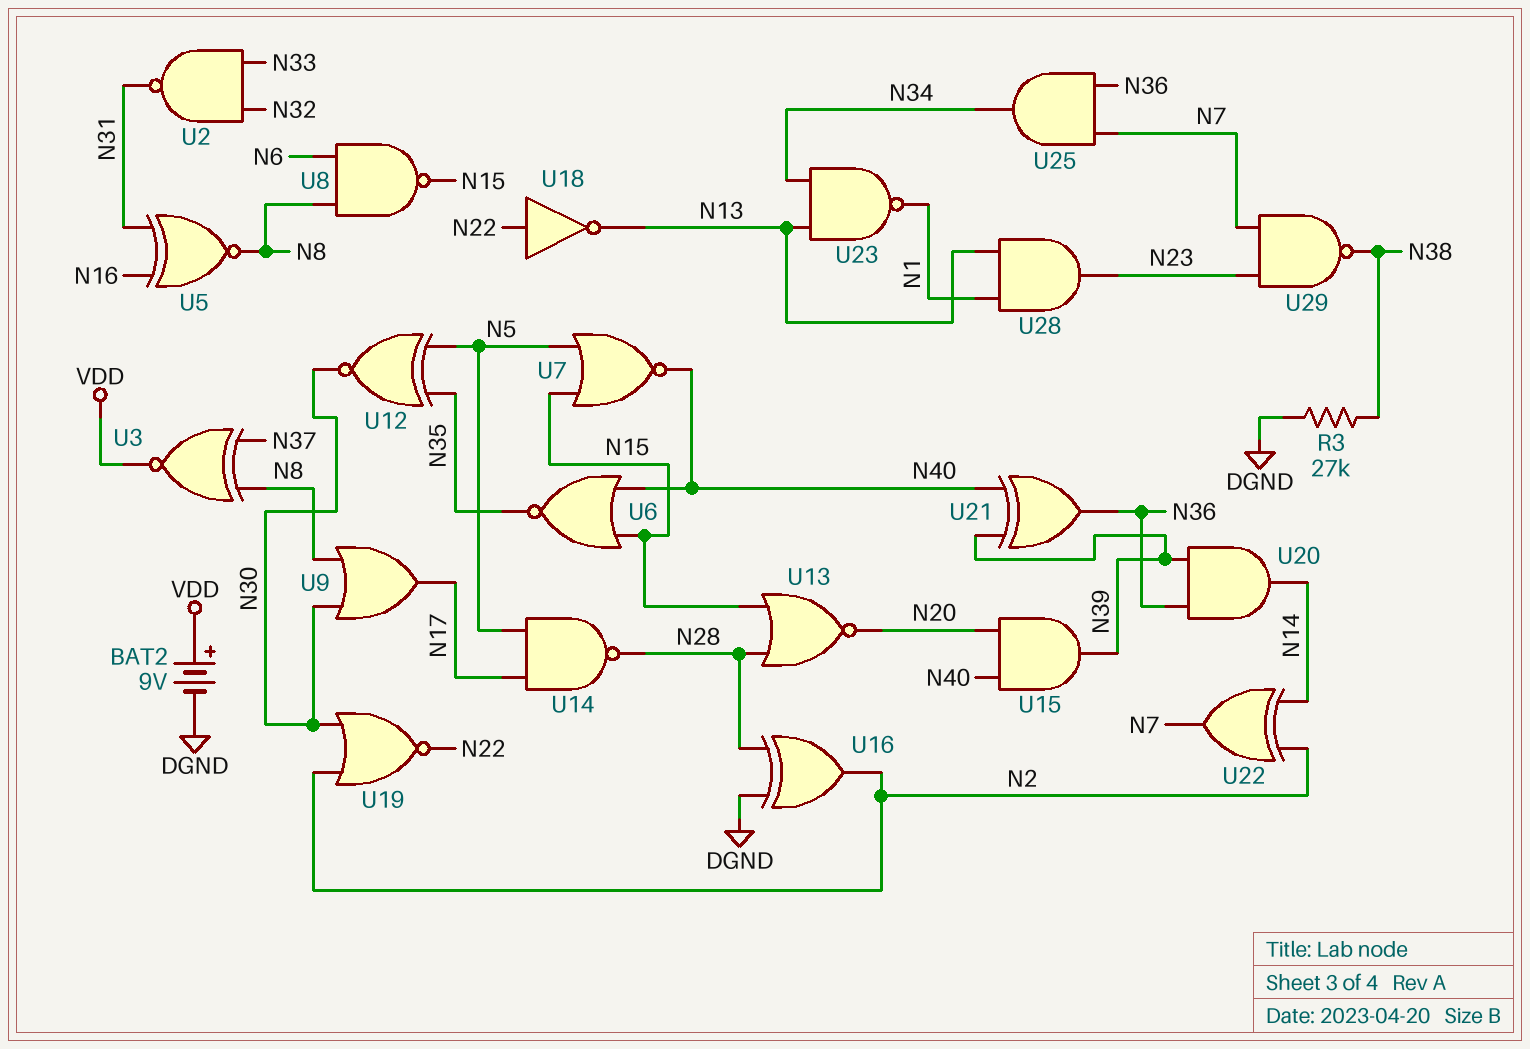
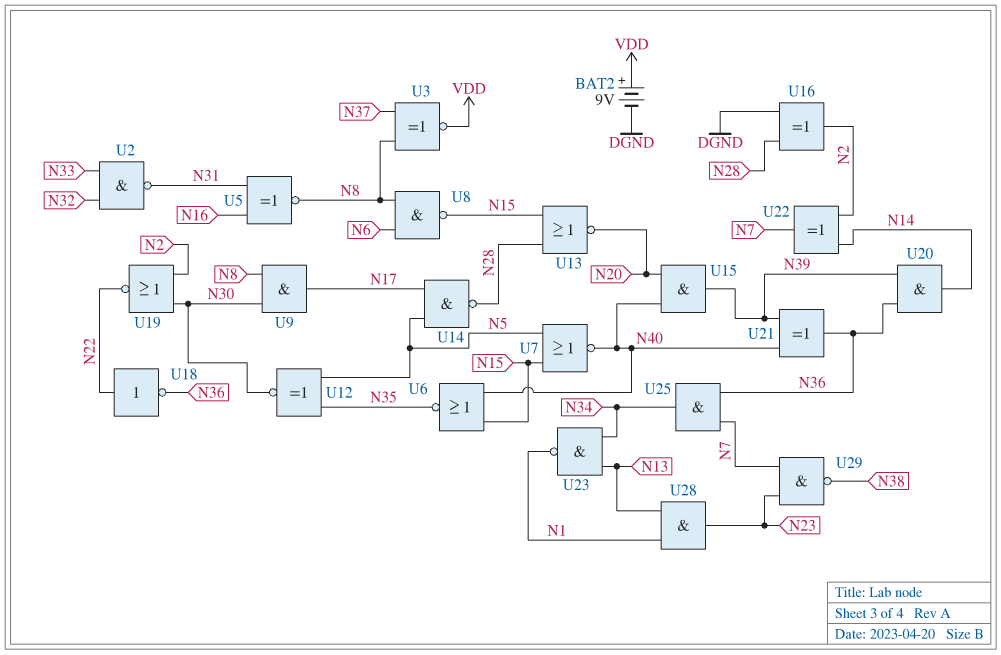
R3: 27k (DGND, N38) -> none
U9: OR (in N8, in N30, out N17) -> AND (in N8, in N30, out N17)
U18: NOT (in N22, out N13) -> NOT (in N22, out N36)

